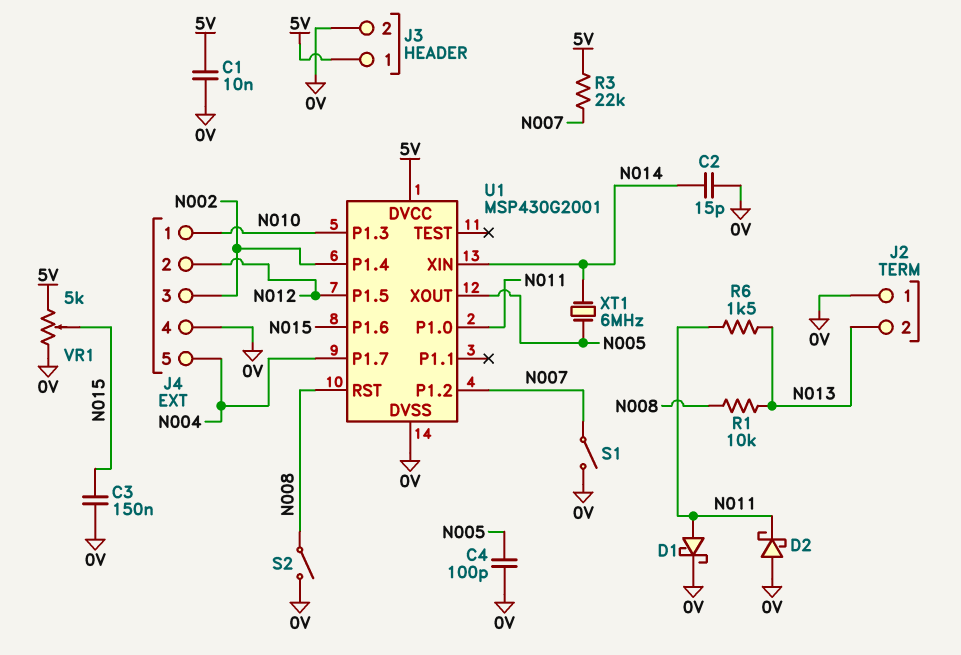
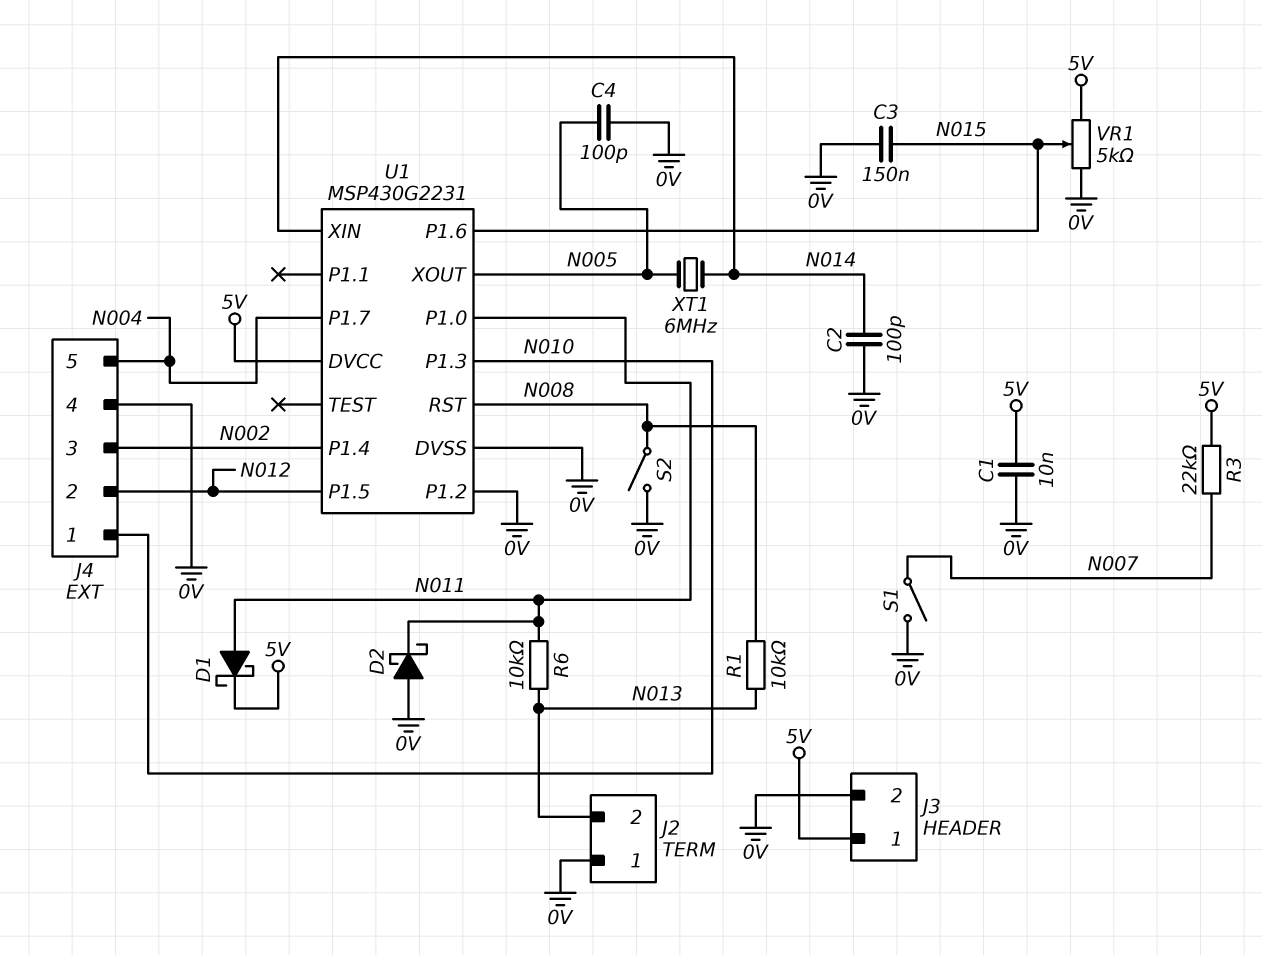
C2: 15pF (0V, N014) -> 100pF (0V, N014)
D1: schottky (A N011, K 0V) -> schottky (A N011, K 5V)
R6: 1.5k (N011, N013) -> 10k (N011, N013)
U1: MSP430G2001 -> MSP430G2231
U1 pin P1.2: N007 -> 0V

